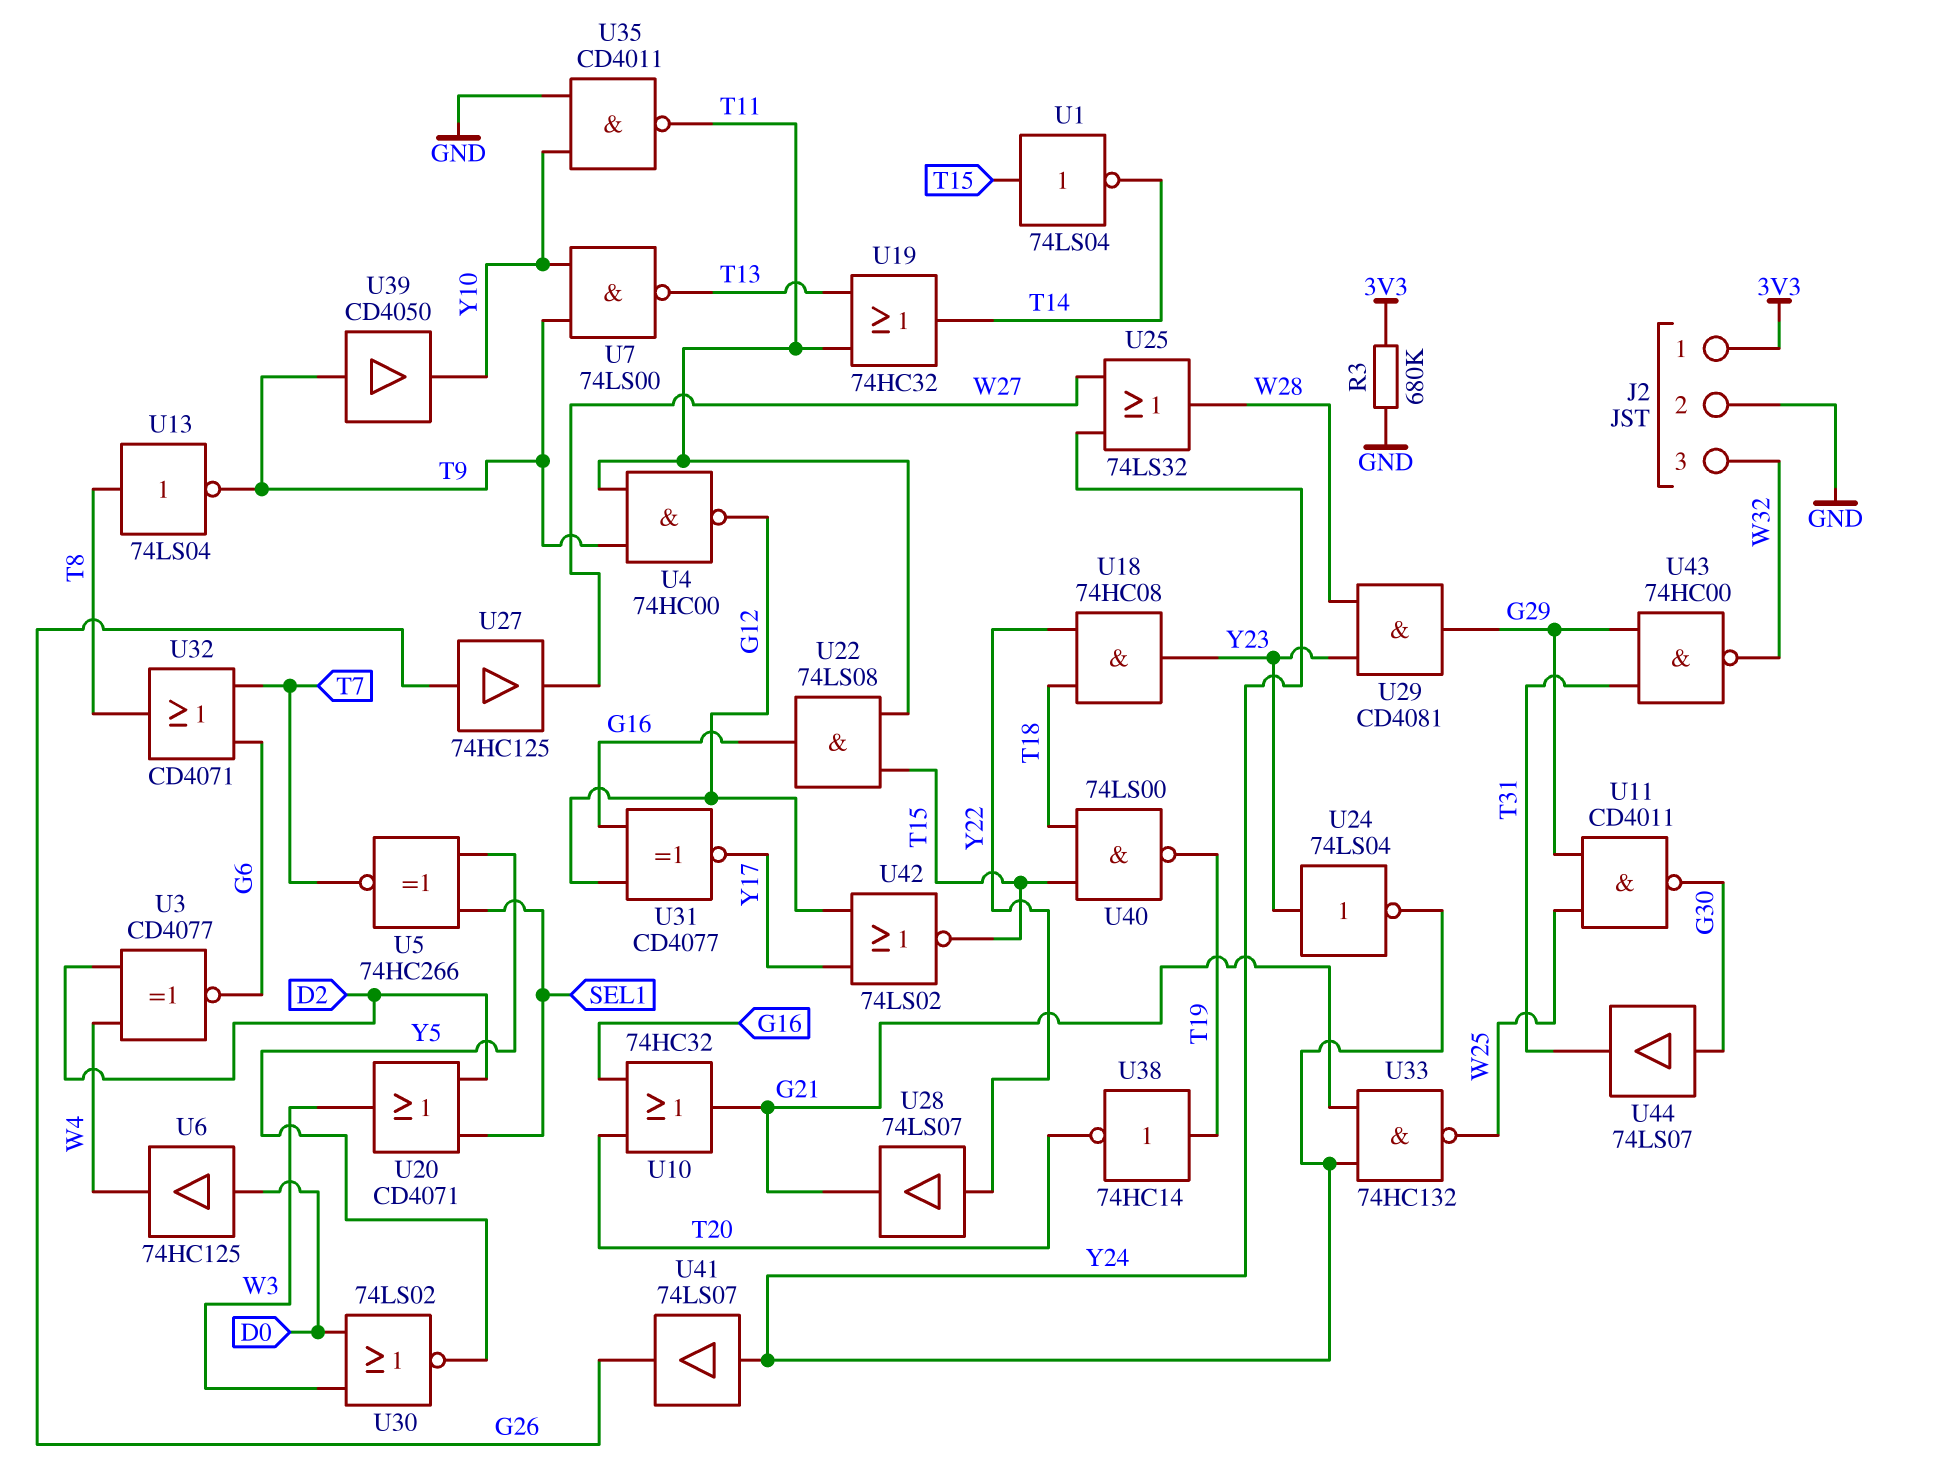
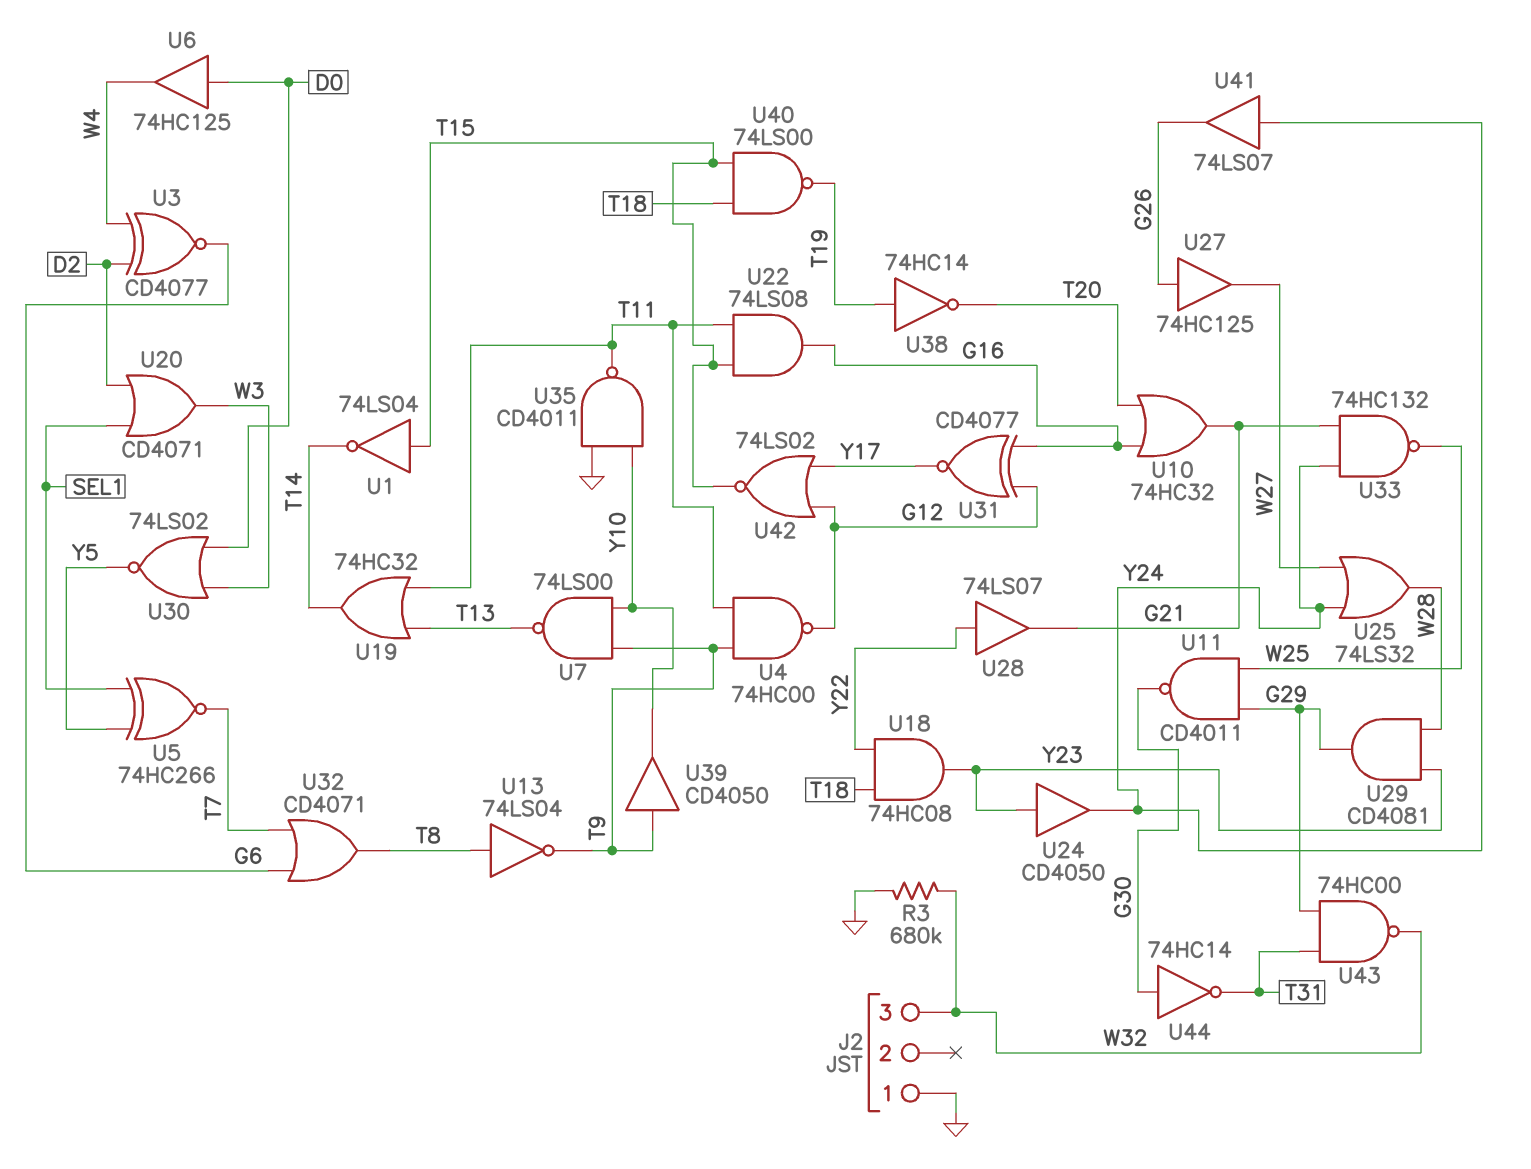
J2 pin 1: 3V3 -> GND
J2 pin 2: GND -> none
R3: 680k (3V3, GND) -> 680k (GND, W32)
U24: NOT 74LS04 (in Y23, out Y24) -> buffer CD4050 (in Y23, out Y24)
U44: buffer 74LS07 (in G30, out T31) -> NOT 74HC14 (in G30, out T31)

